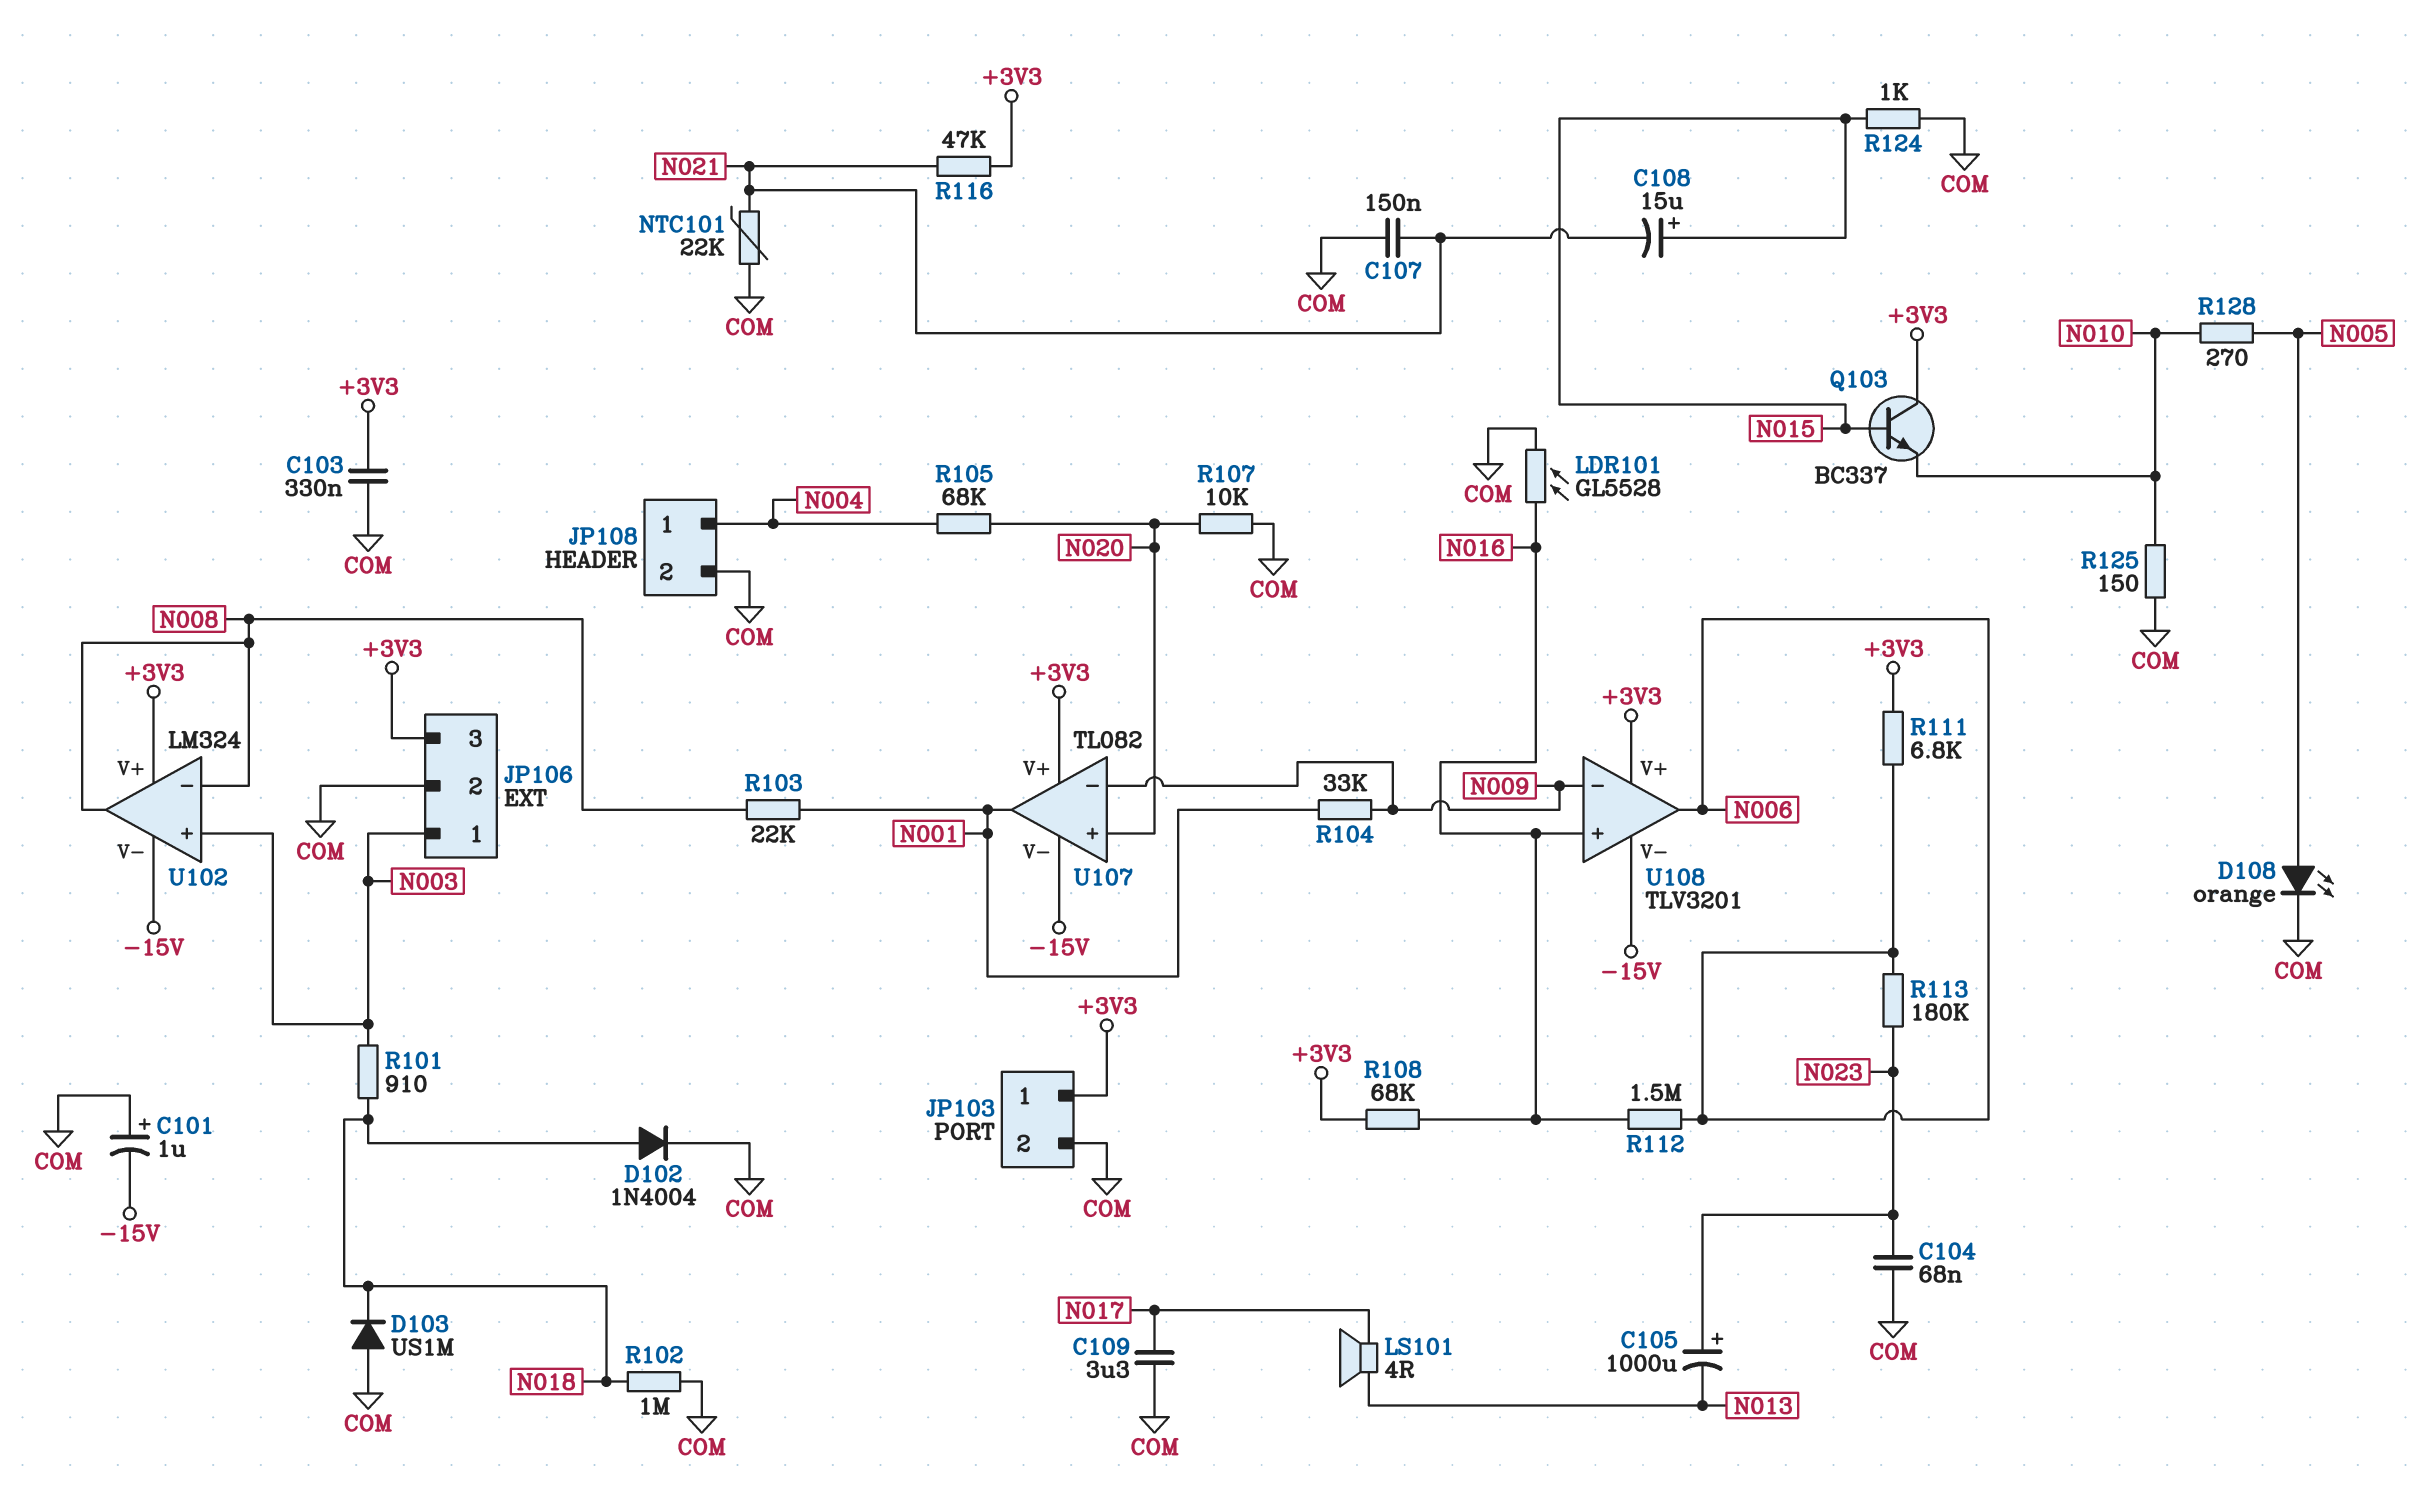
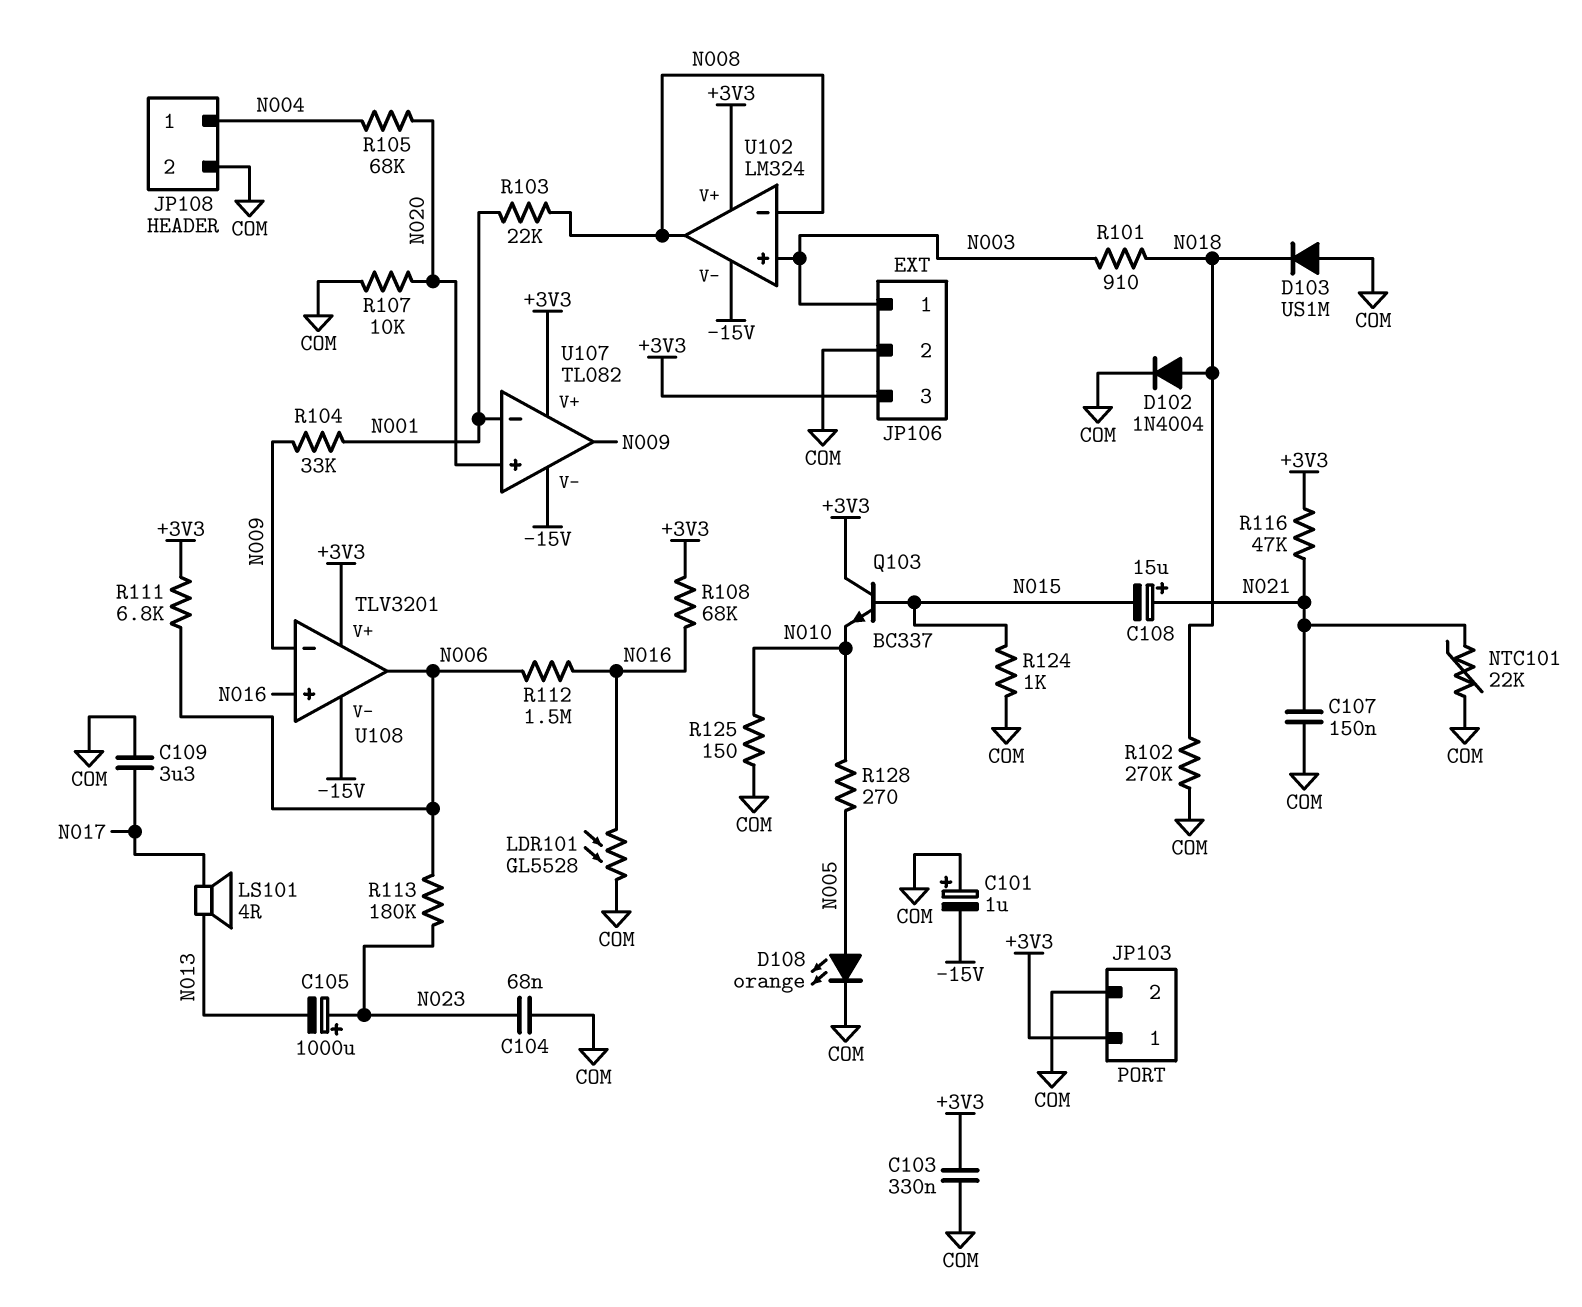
C108: 15uF (plus N015, minus N021) -> 15uF (plus N021, minus N015)
R102: 1M (COM, N018) -> 270k (COM, N018)
U107 pin in-: N009 -> N001
U107 pin out: N001 -> N009

